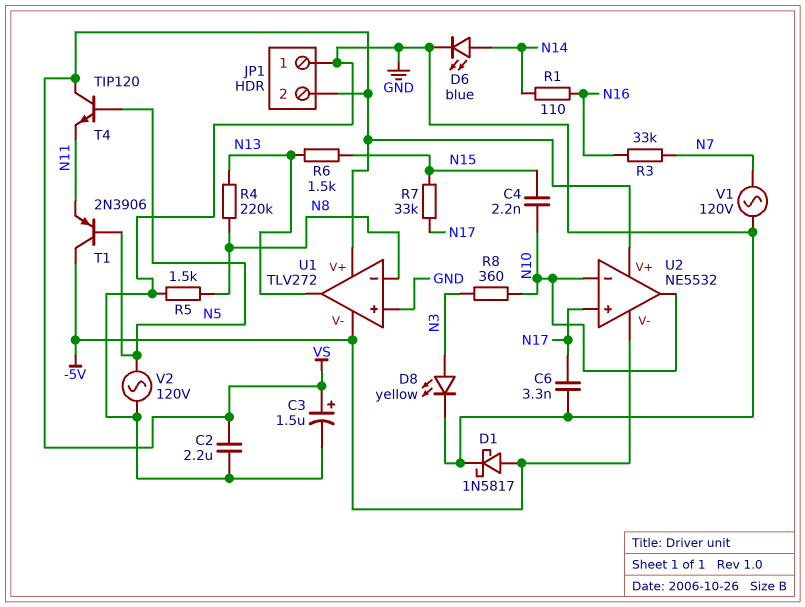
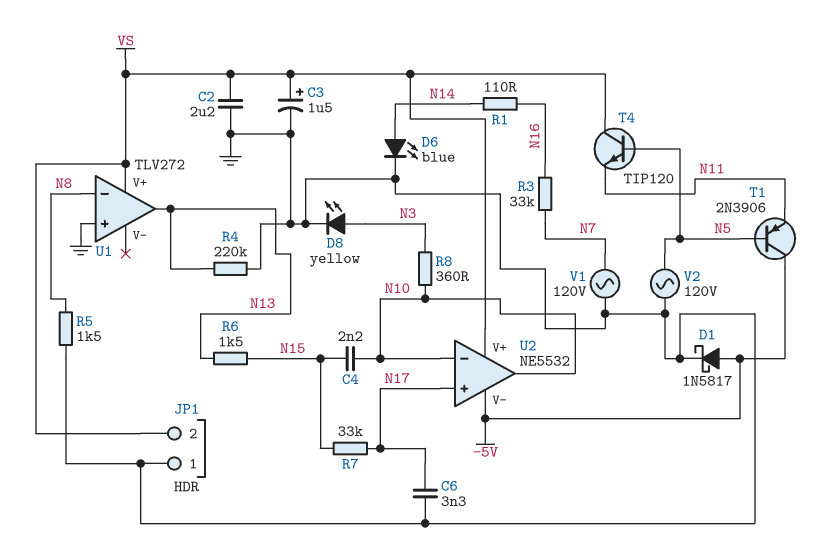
R4: 220k (N8, N13) -> 220k (GND, N13)
U1 pin V-: -5V -> none

